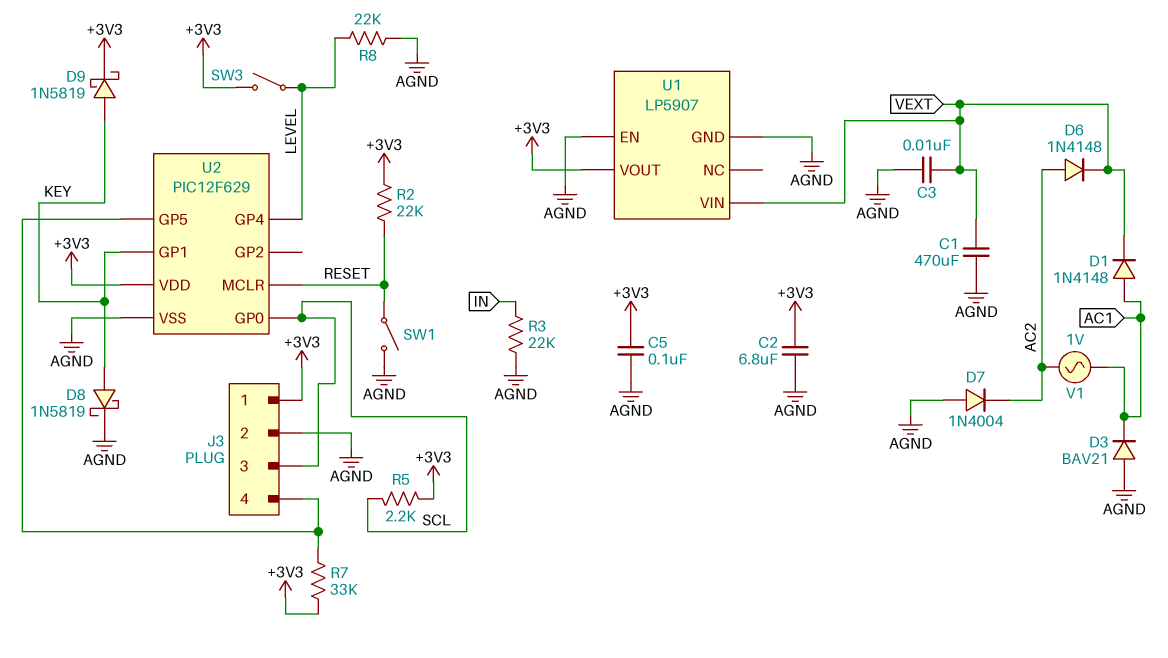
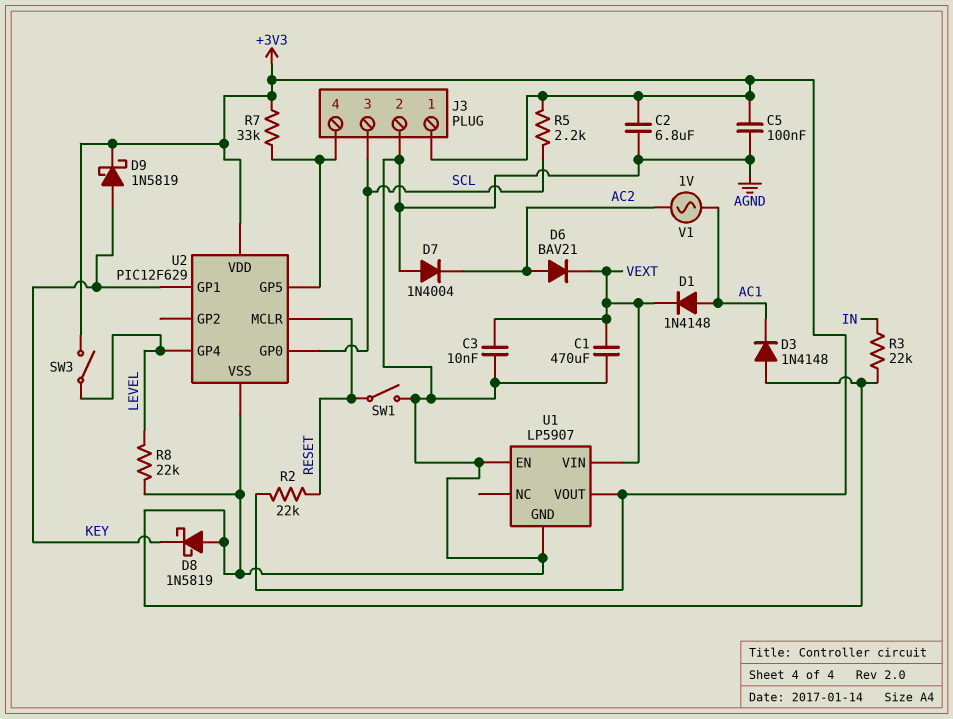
D3: diode BAV21 (A AGND, K AC1) -> diode 1N4148 (A AGND, K AC1)
D6: diode 1N4148 (A AC2, K VEXT) -> diode BAV21 (A AC2, K VEXT)
D8: schottky 1N5819 (A KEY, K AGND) -> schottky 1N5819 (A AGND, K KEY)

